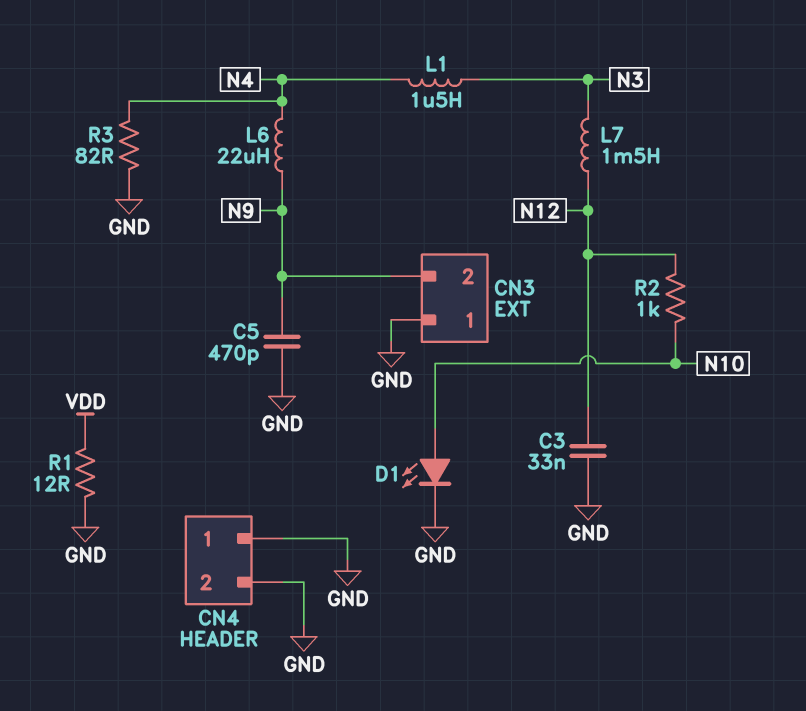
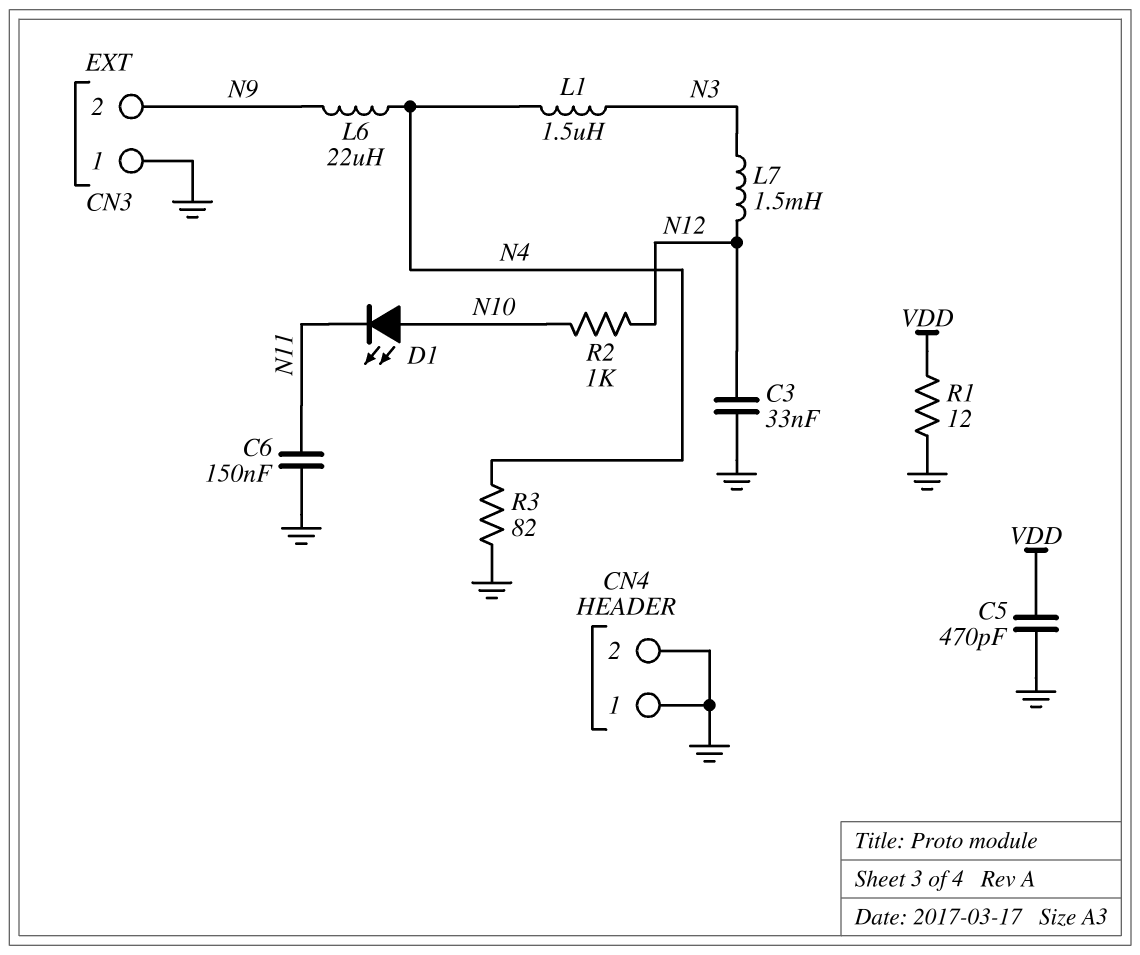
C5: 470pF (GND, N9) -> 470pF (GND, VDD)
C6: none -> 150nF (GND, N11)
D1: LED (A N10, K GND) -> LED (A N10, K N11)

